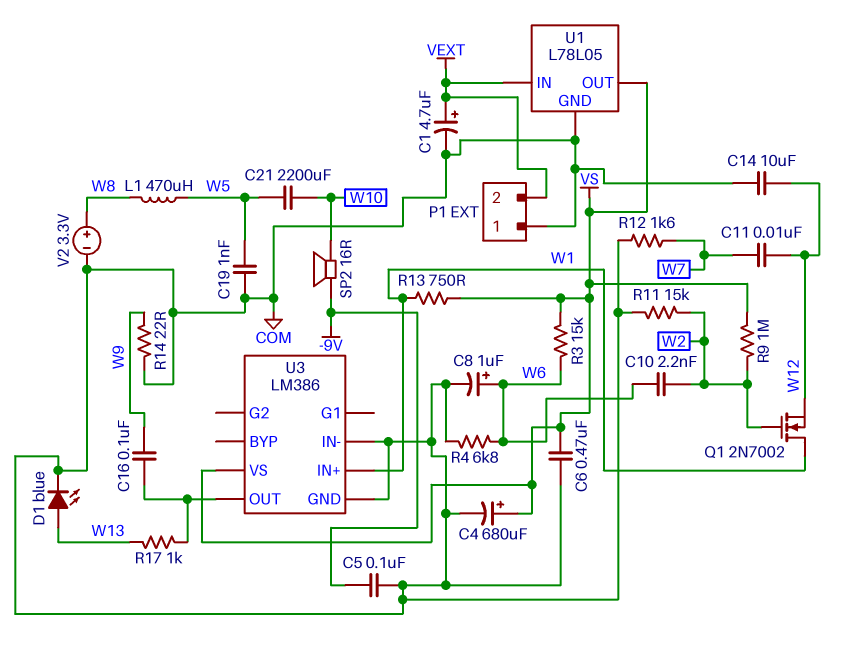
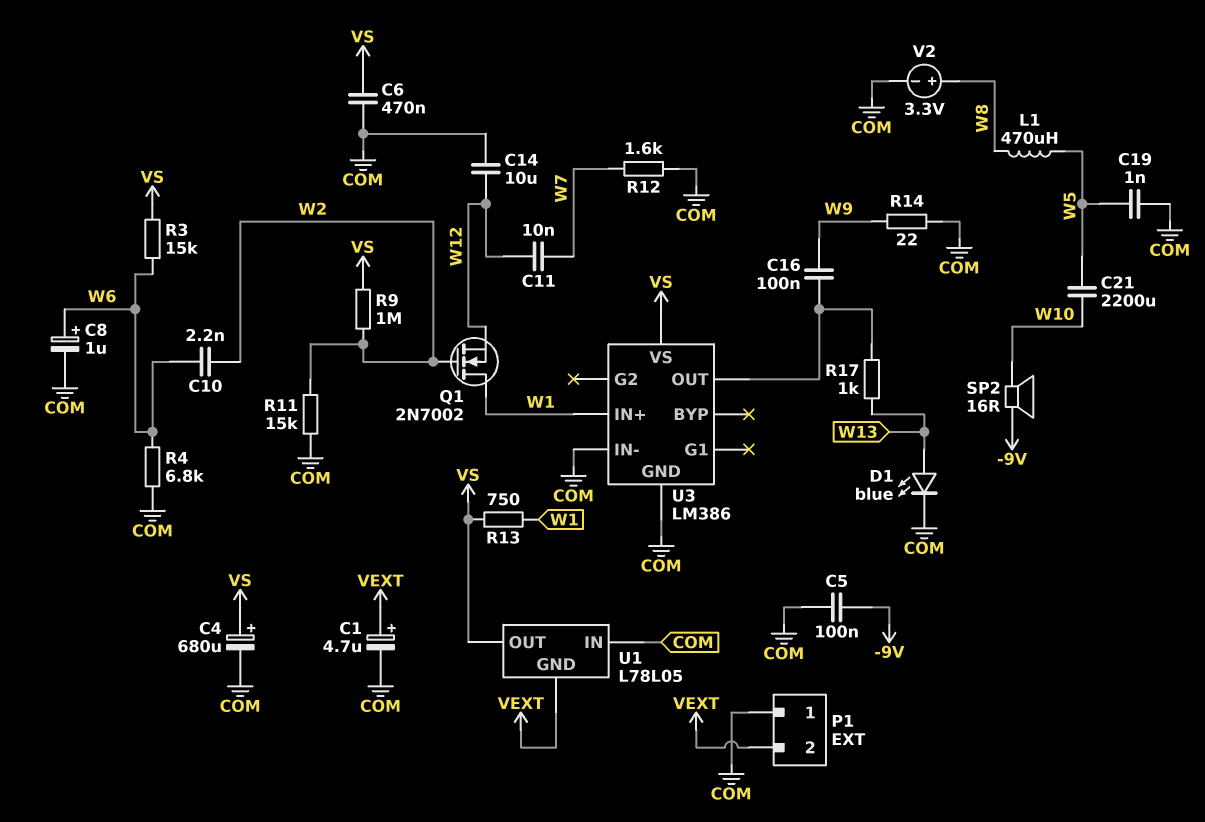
U1 pin GND: COM -> VEXT
U1 pin IN: VEXT -> COM

